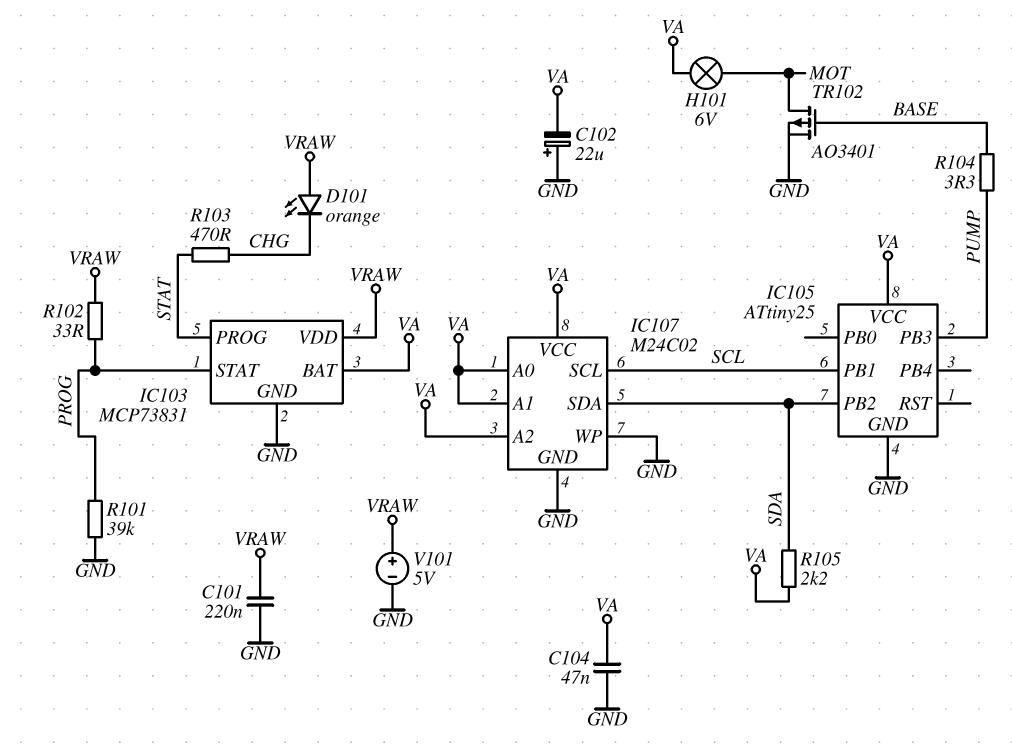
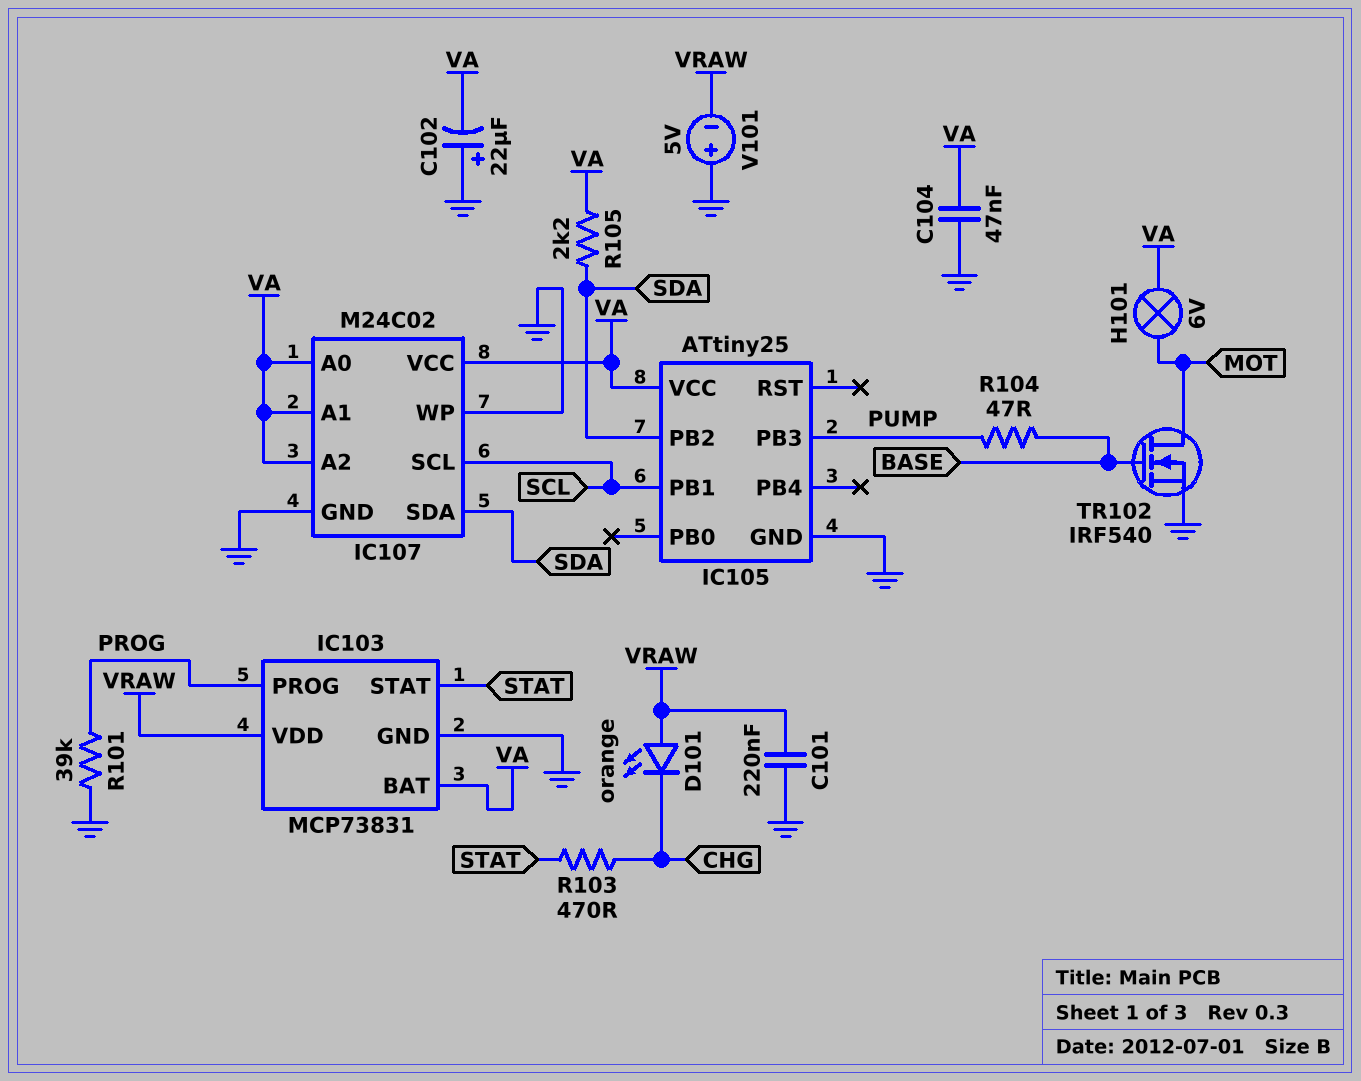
IC103 pin PROG: STAT -> PROG
IC103 pin STAT: PROG -> STAT
R102: 33 (PROG, VRAW) -> none
R104: 3.3 (BASE, PUMP) -> 47 (BASE, PUMP)
TR102: PMOS AO3401 (G BASE, D MOT, S GND) -> NMOS IRF540 (G BASE, D MOT, S GND)
V101: 5V (plus VRAW, minus GND) -> 5V (plus GND, minus VRAW)

